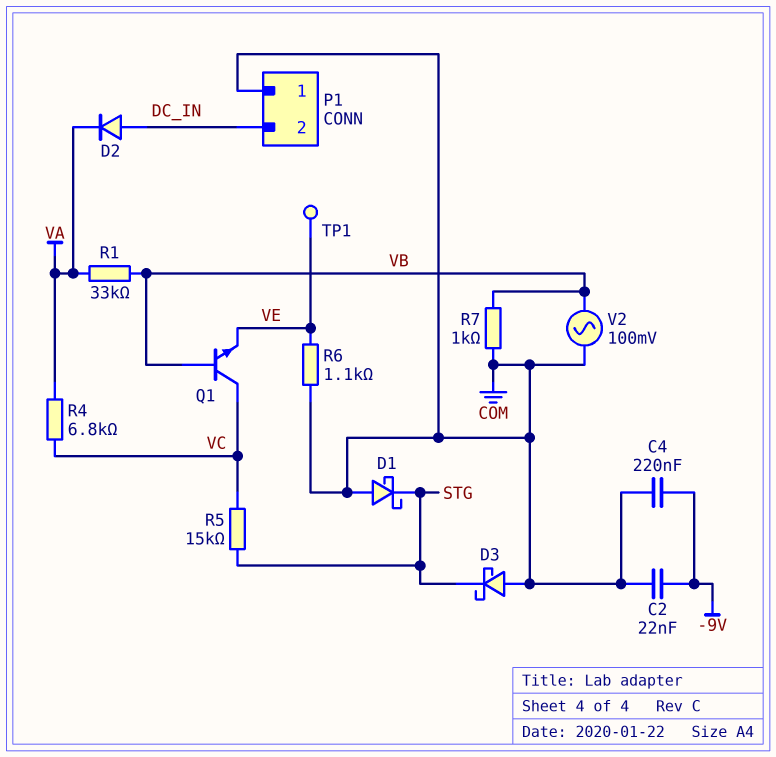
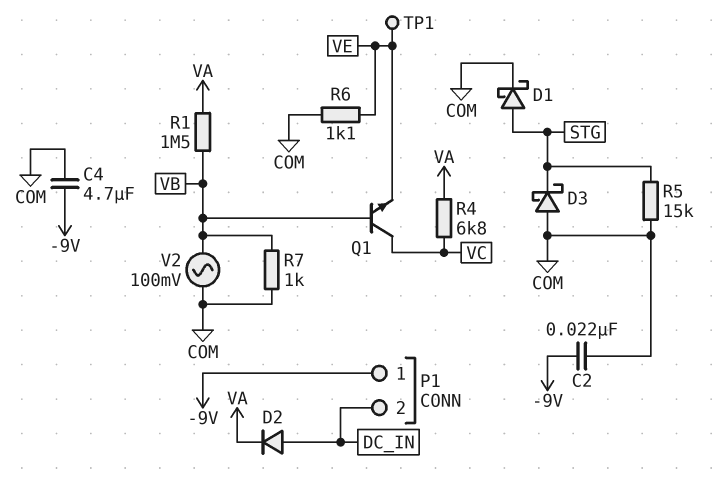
C4: 220nF (-9V, COM) -> 4.7uF (-9V, COM)
D1: schottky (A COM, K STG) -> schottky (A STG, K COM)
P1 pin 1: COM -> -9V
R1: 33k (VA, VB) -> 1.5M (VA, VB)
R5: 15k (STG, VC) -> 15k (COM, STG)

